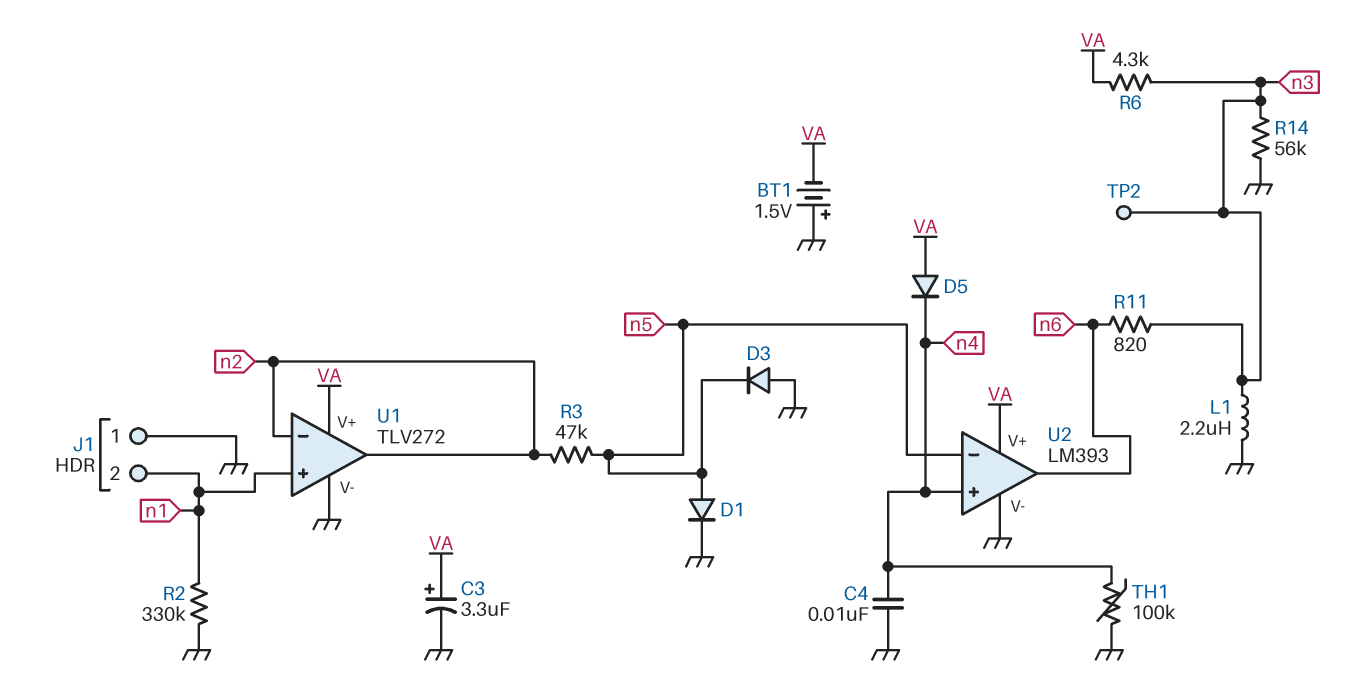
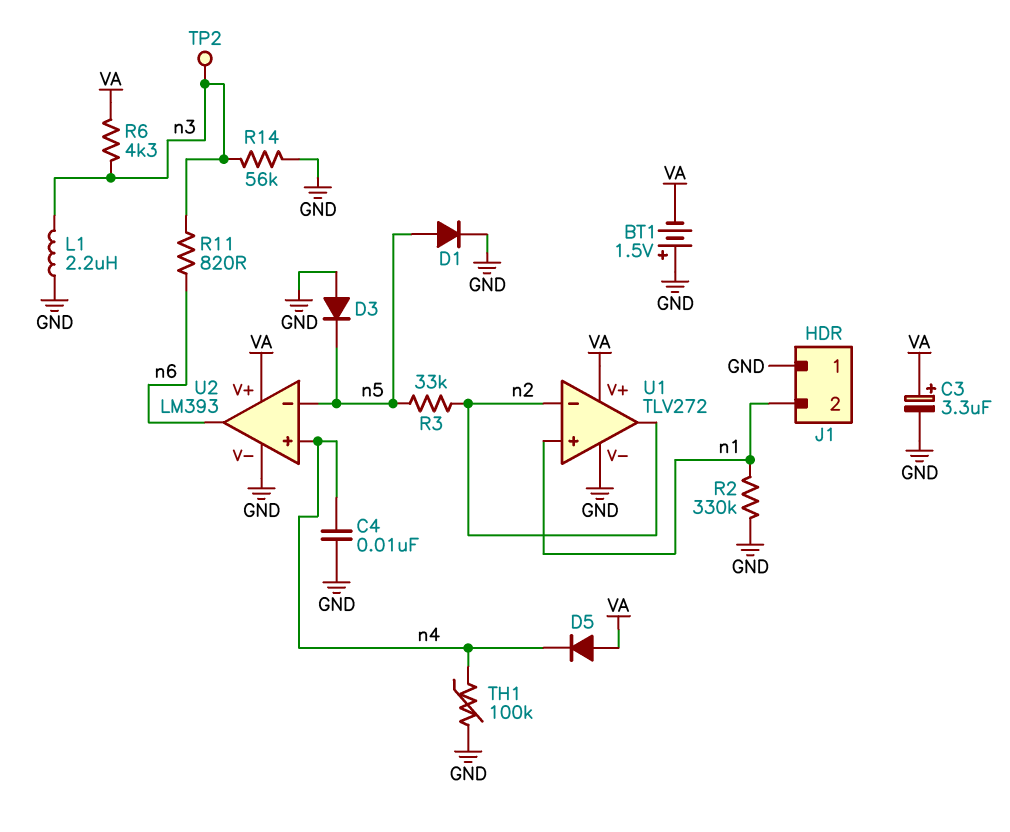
R3: 47k (n2, n5) -> 33k (n2, n5)

